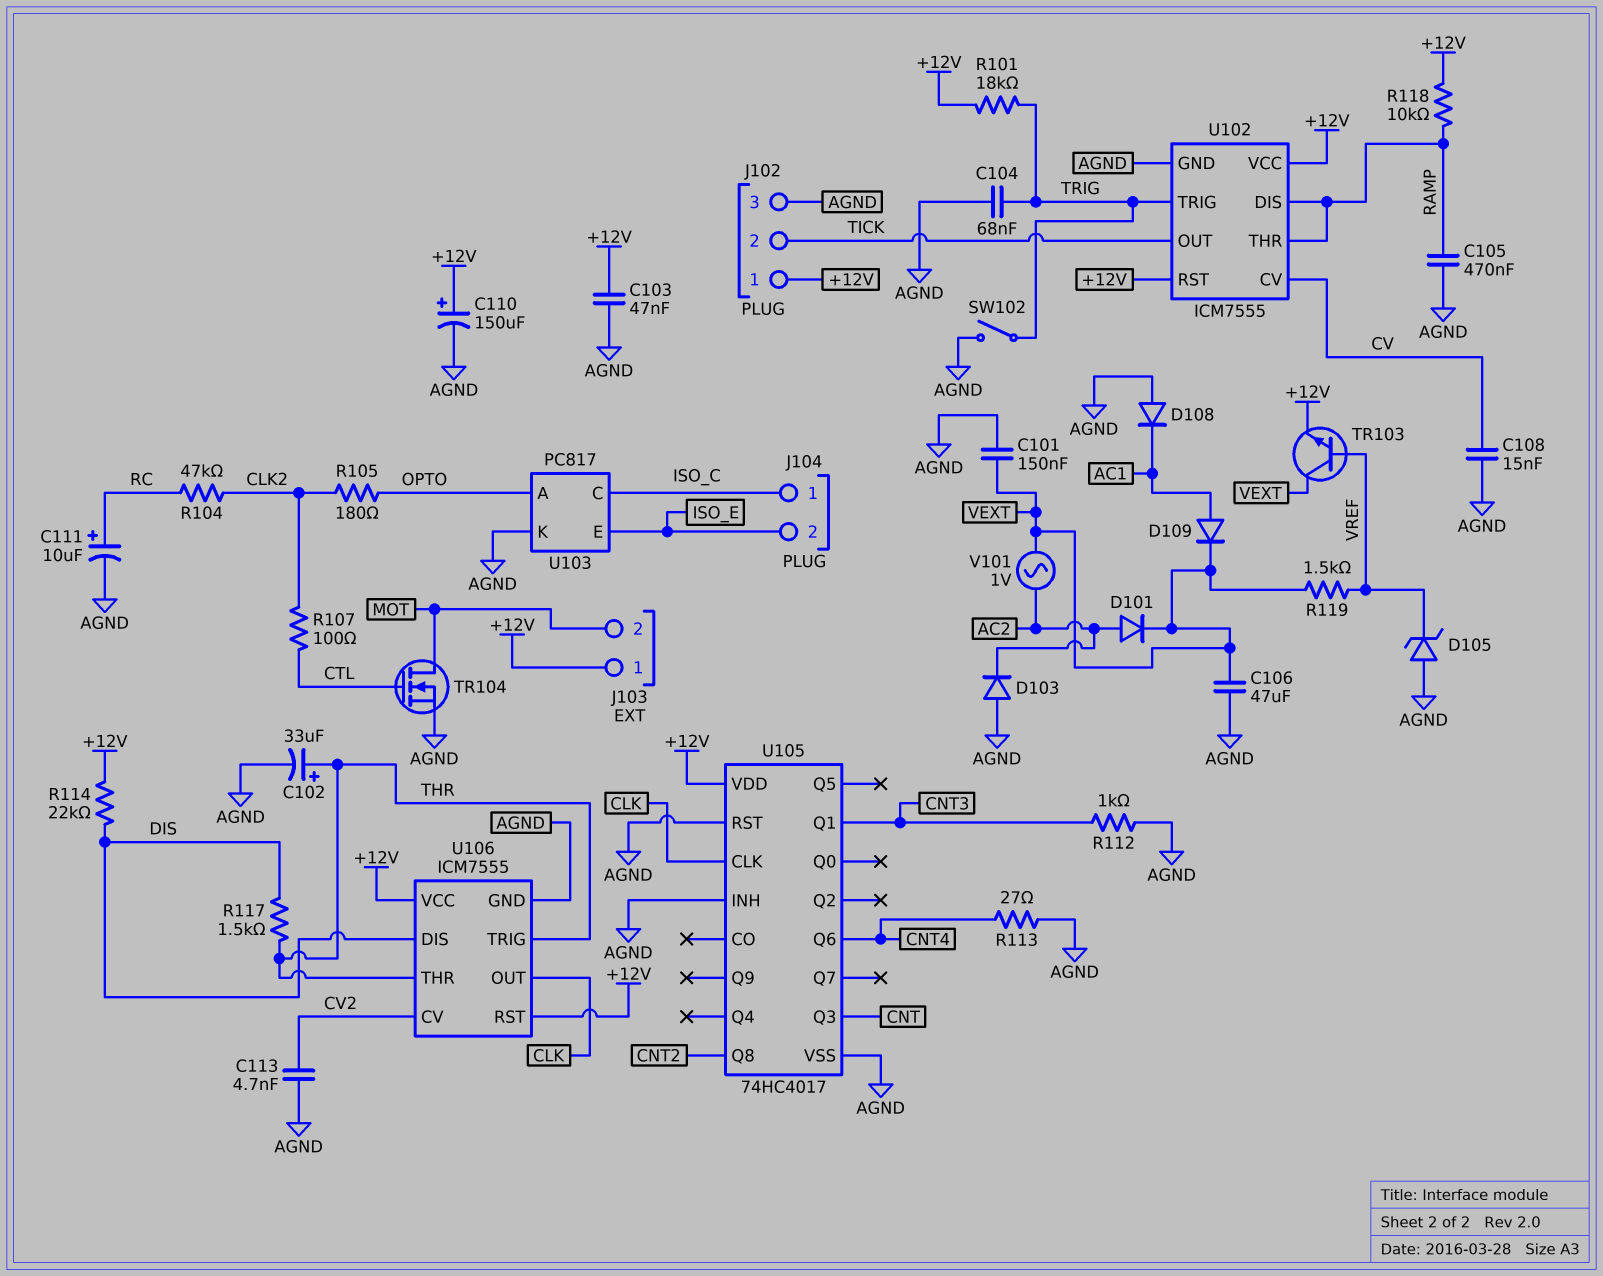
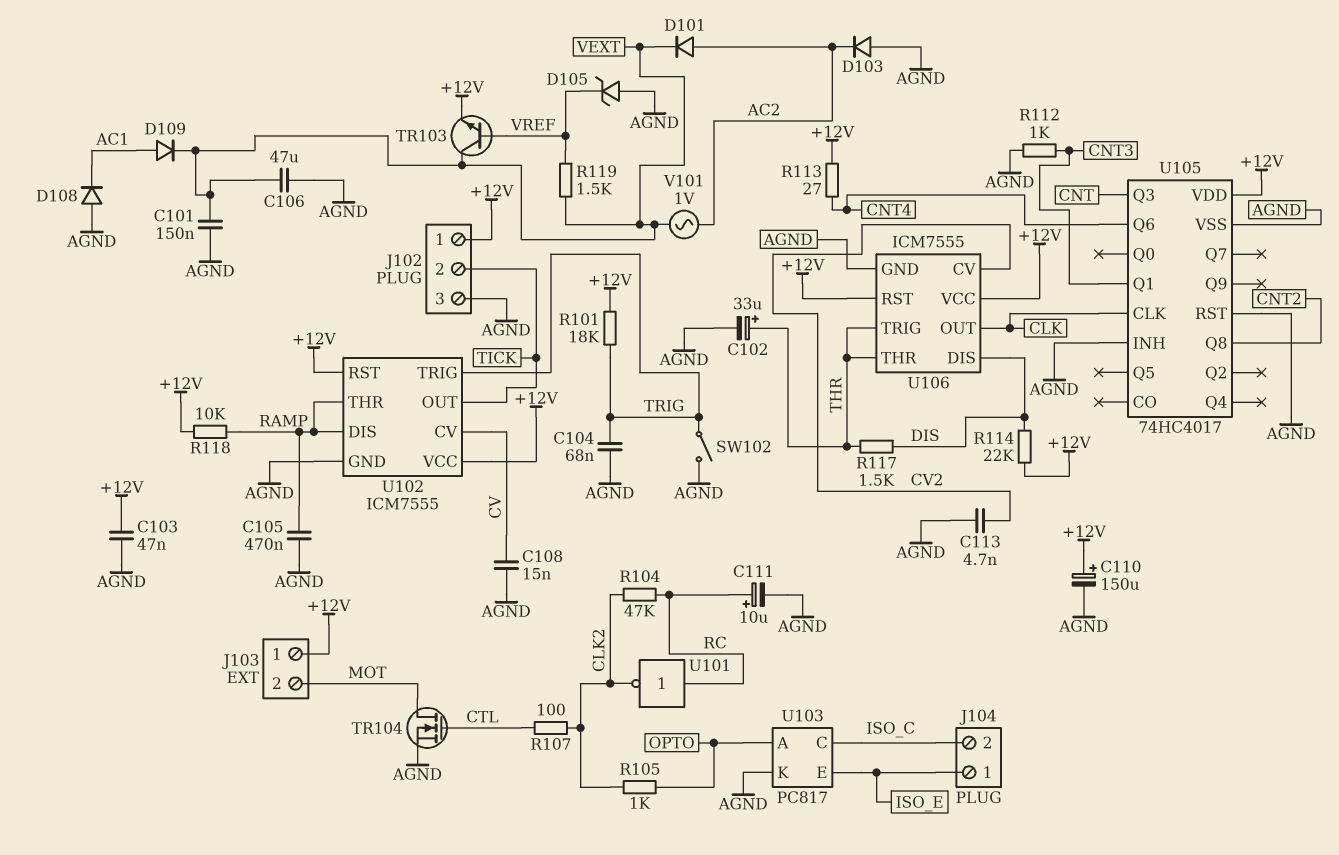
J104 pin 1: ISO_C -> ISO_E
J104 pin 2: ISO_E -> ISO_C
R105: 180 (CLK2, OPTO) -> 1k (CLK2, OPTO)
R113: 27 (AGND, CNT4) -> 27 (+12V, CNT4)
U101: none -> NOT (in RC, out CLK2)

